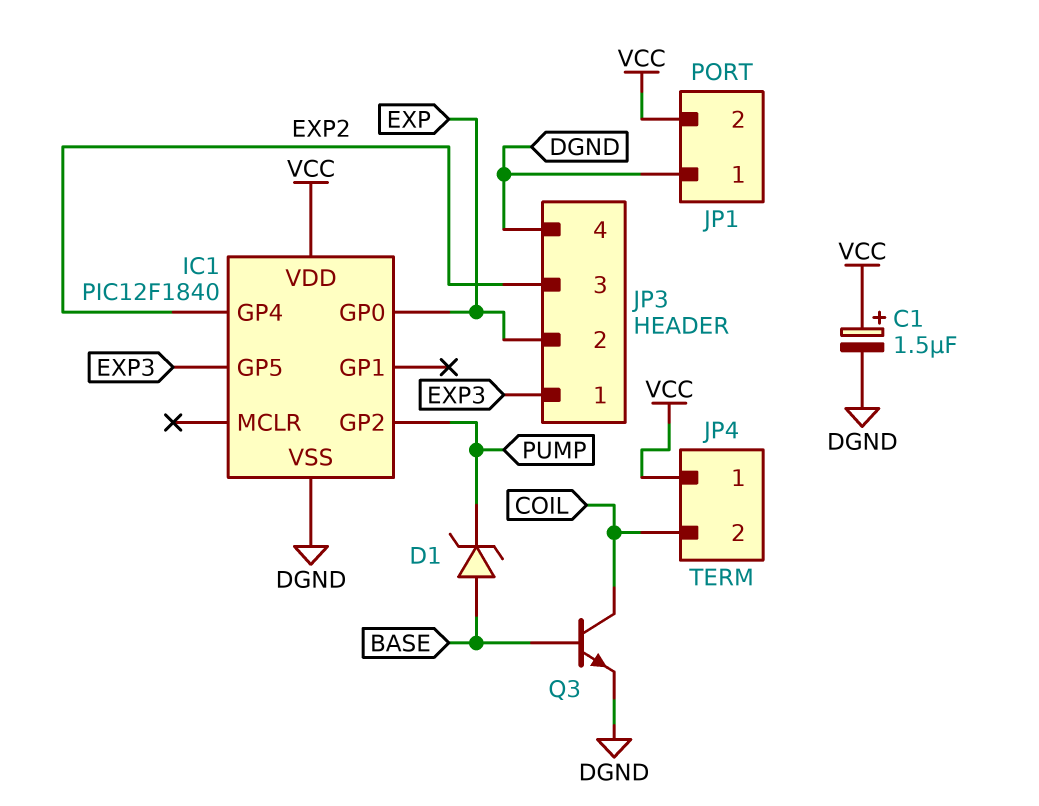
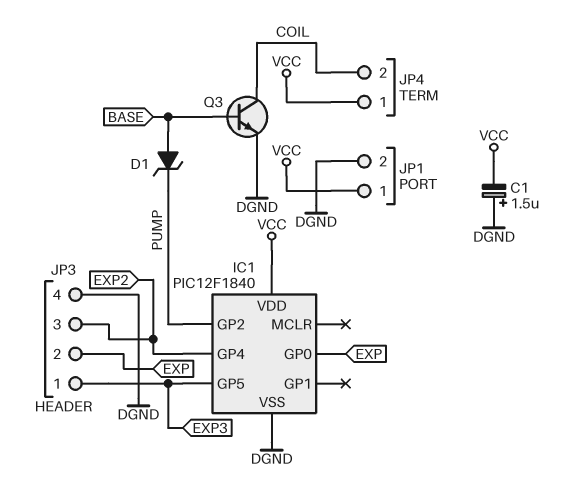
C1: 1.5uF (plus VCC, minus DGND) -> 1.5uF (plus DGND, minus VCC)
JP1 pin 1: DGND -> VCC
JP1 pin 2: VCC -> DGND

